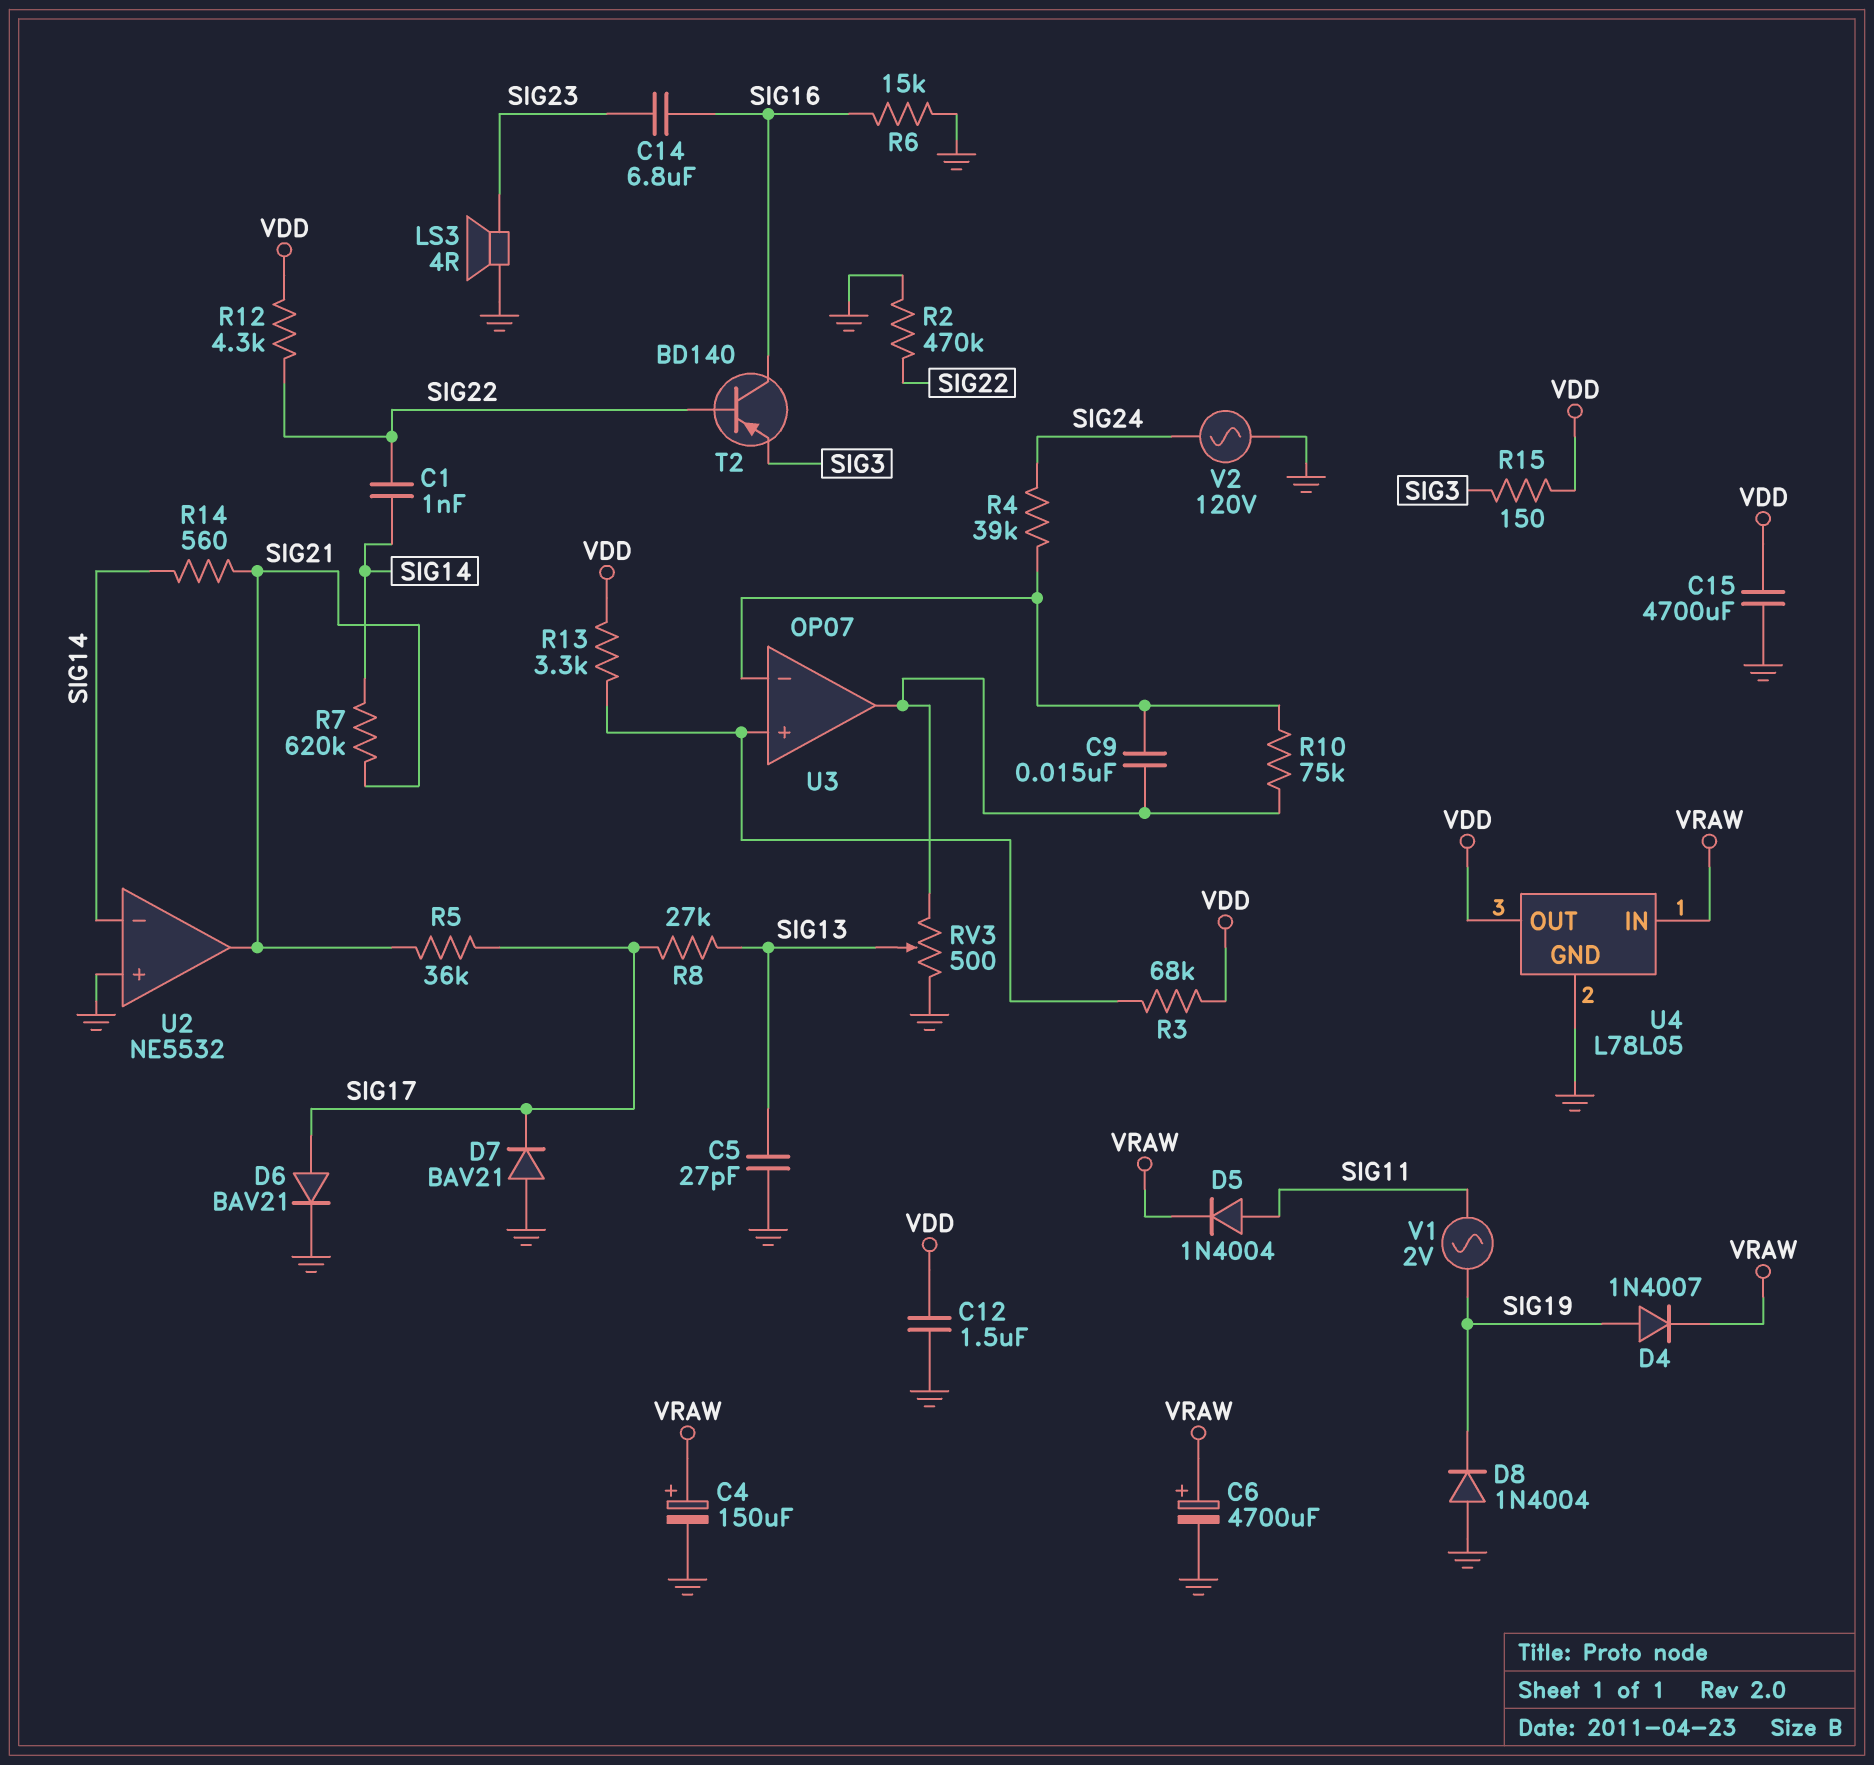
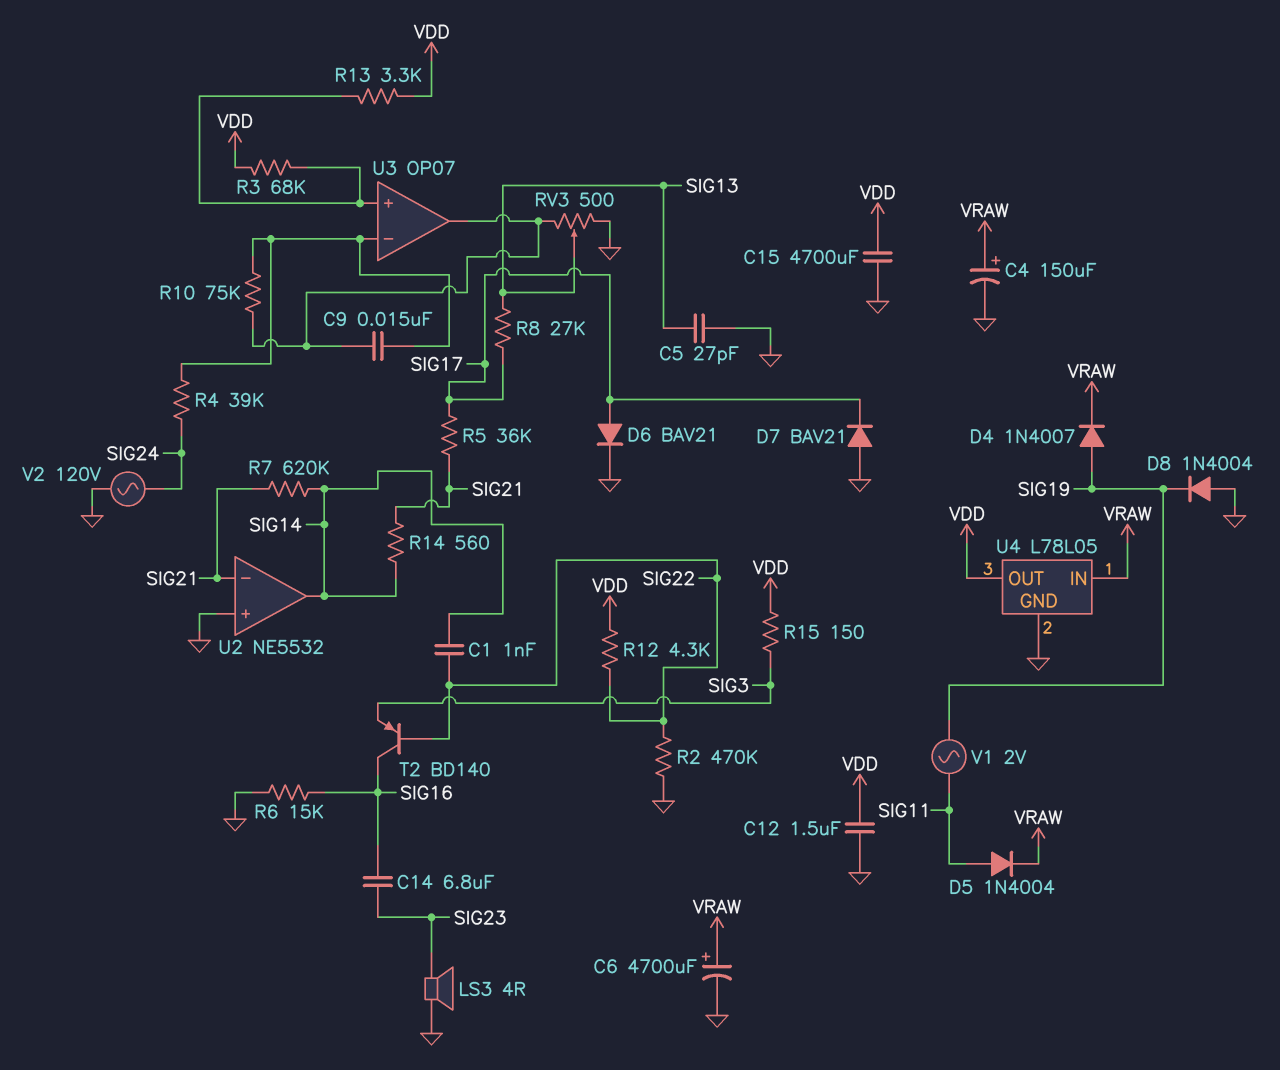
U2 pin in-: SIG14 -> SIG21
U2 pin out: SIG21 -> SIG14

